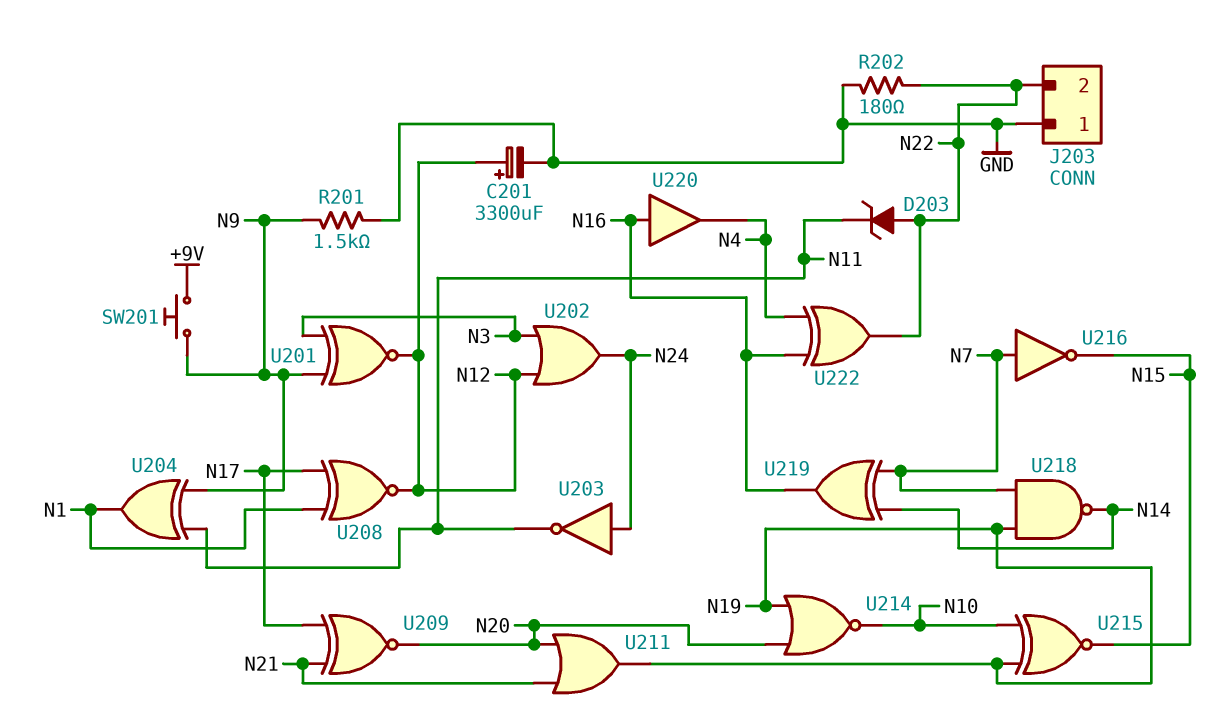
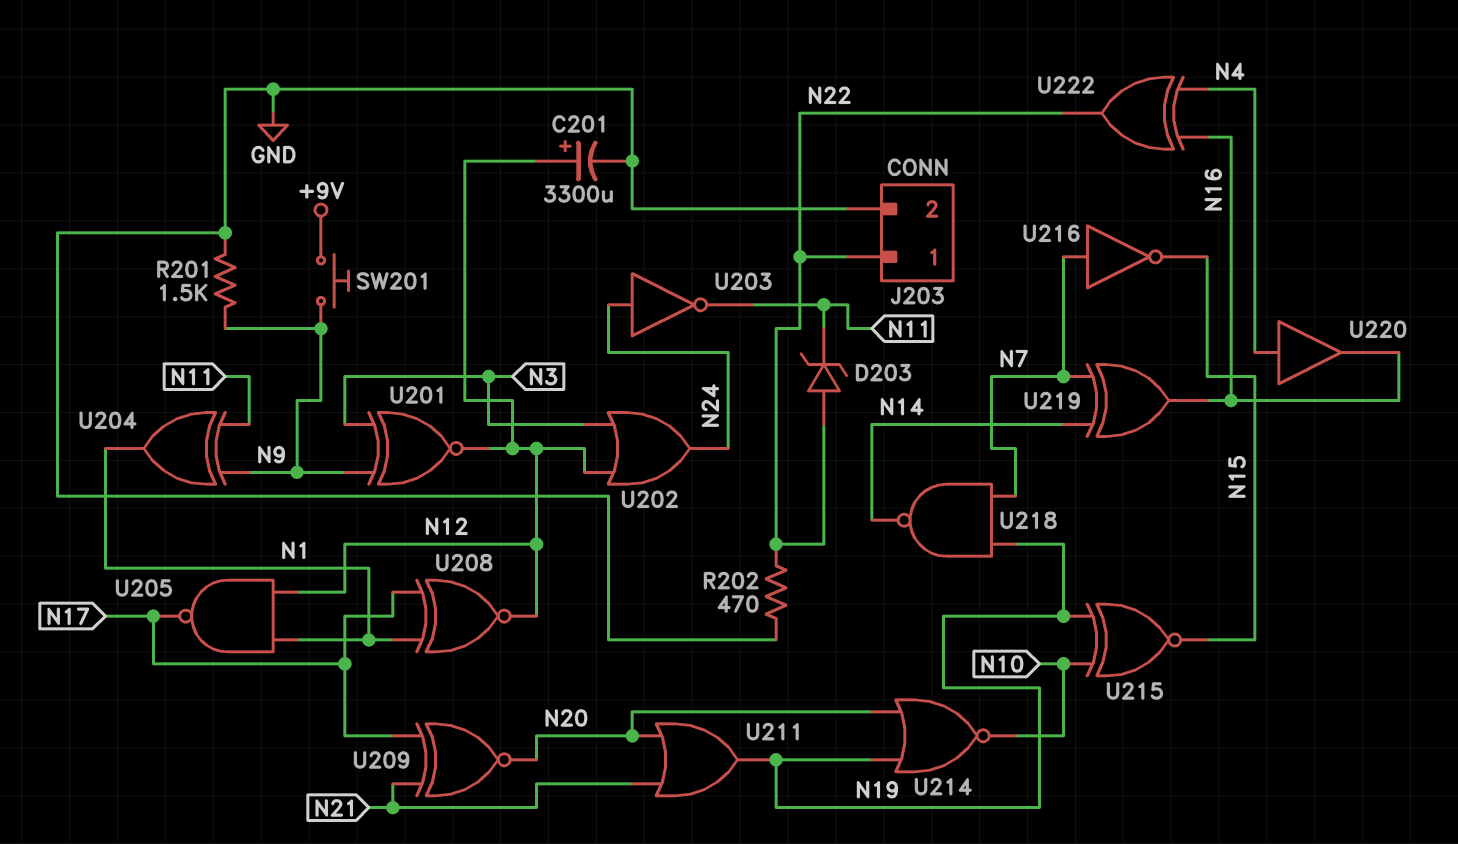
J203 pin 1: GND -> N22
J203 pin 2: N22 -> GND
R202: 180 (GND, N22) -> 470 (GND, N22)
U205: none -> NAND (in N1, in N12, out N17)
U220: buffer (in N16, out N4) -> buffer (in N4, out N16)

